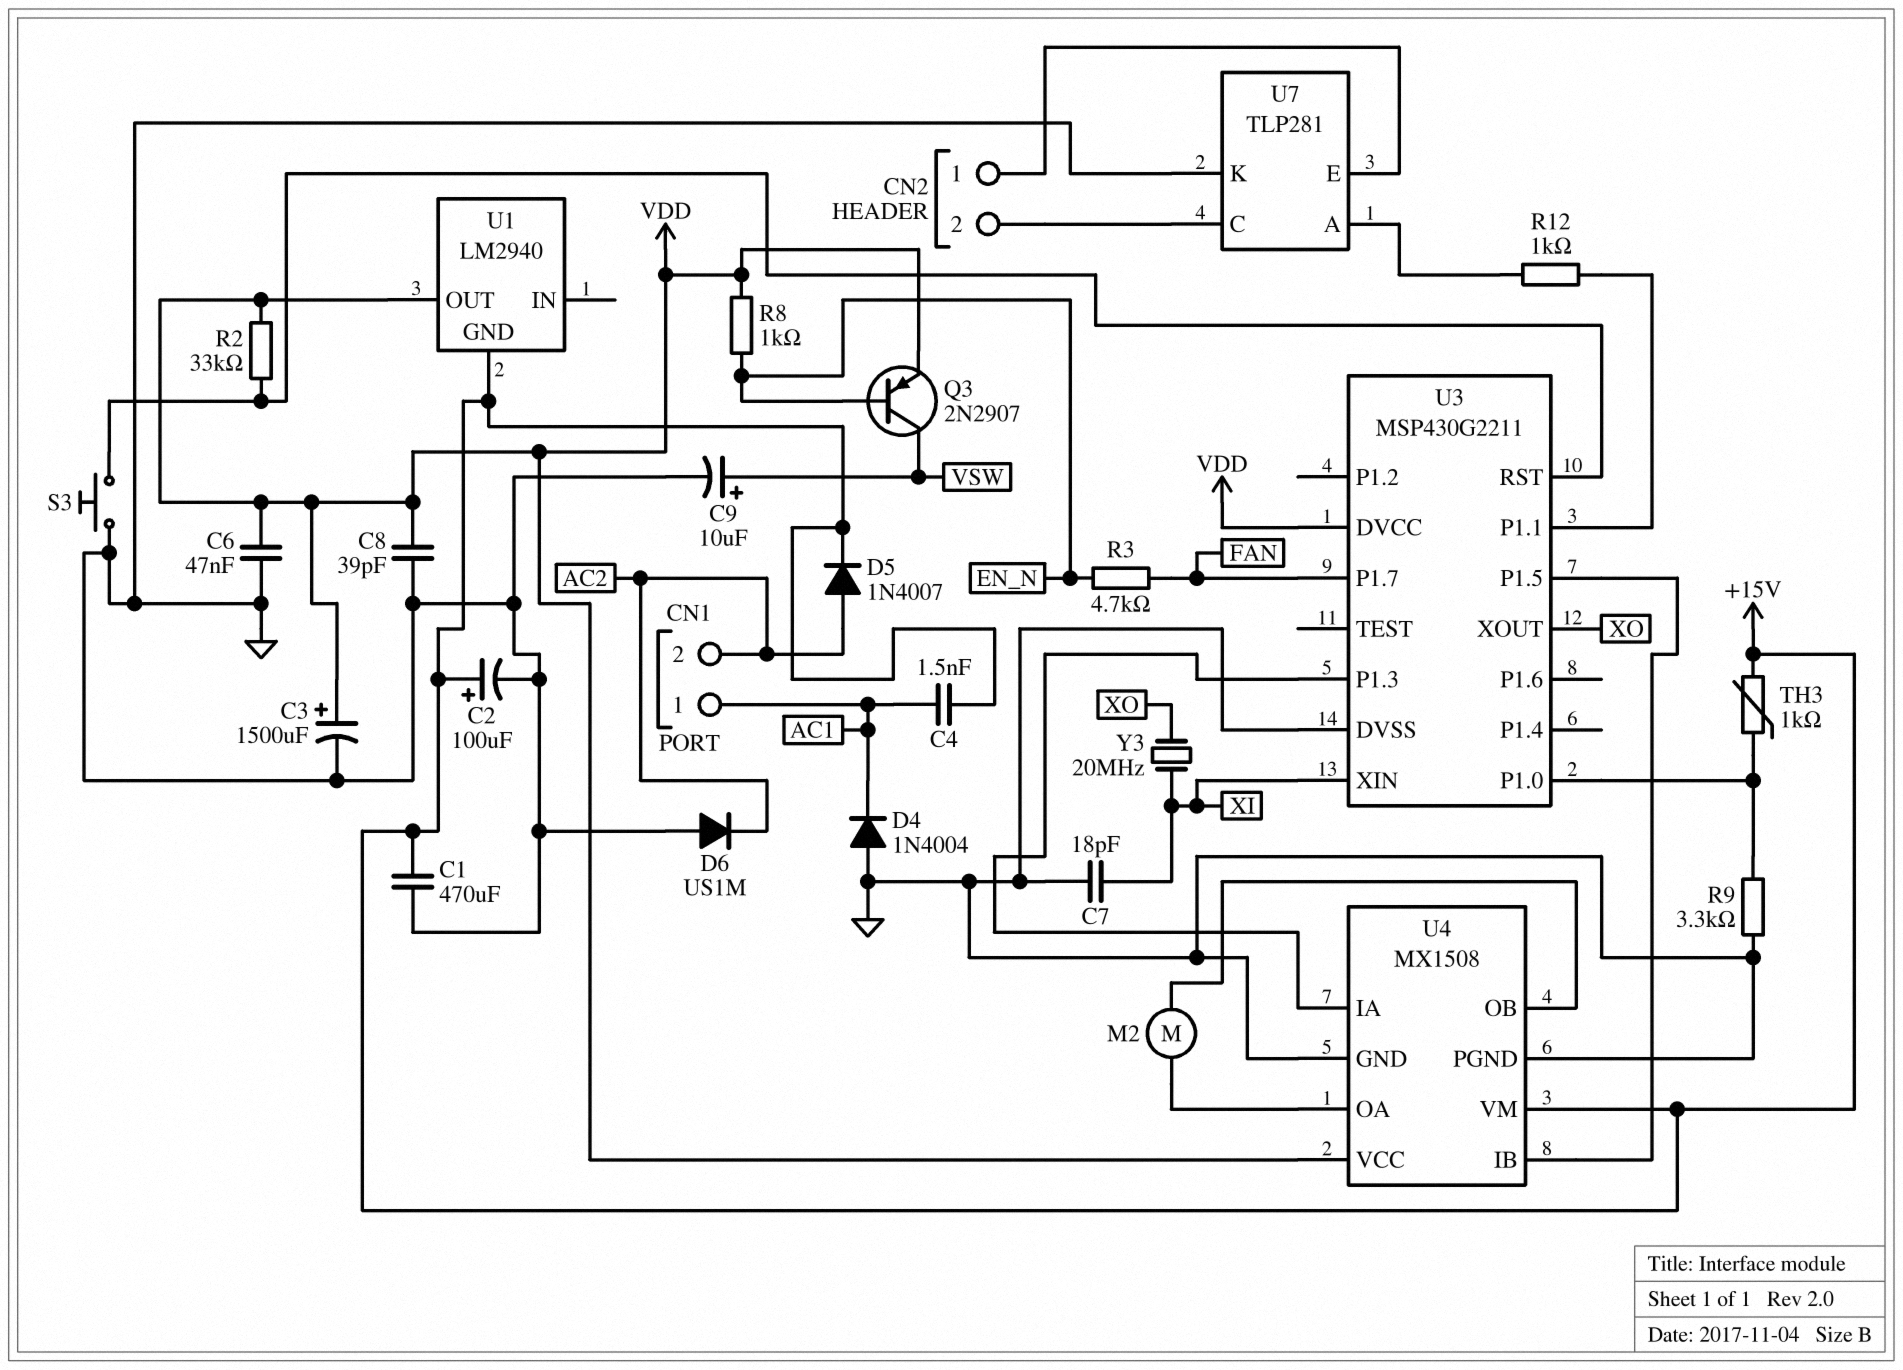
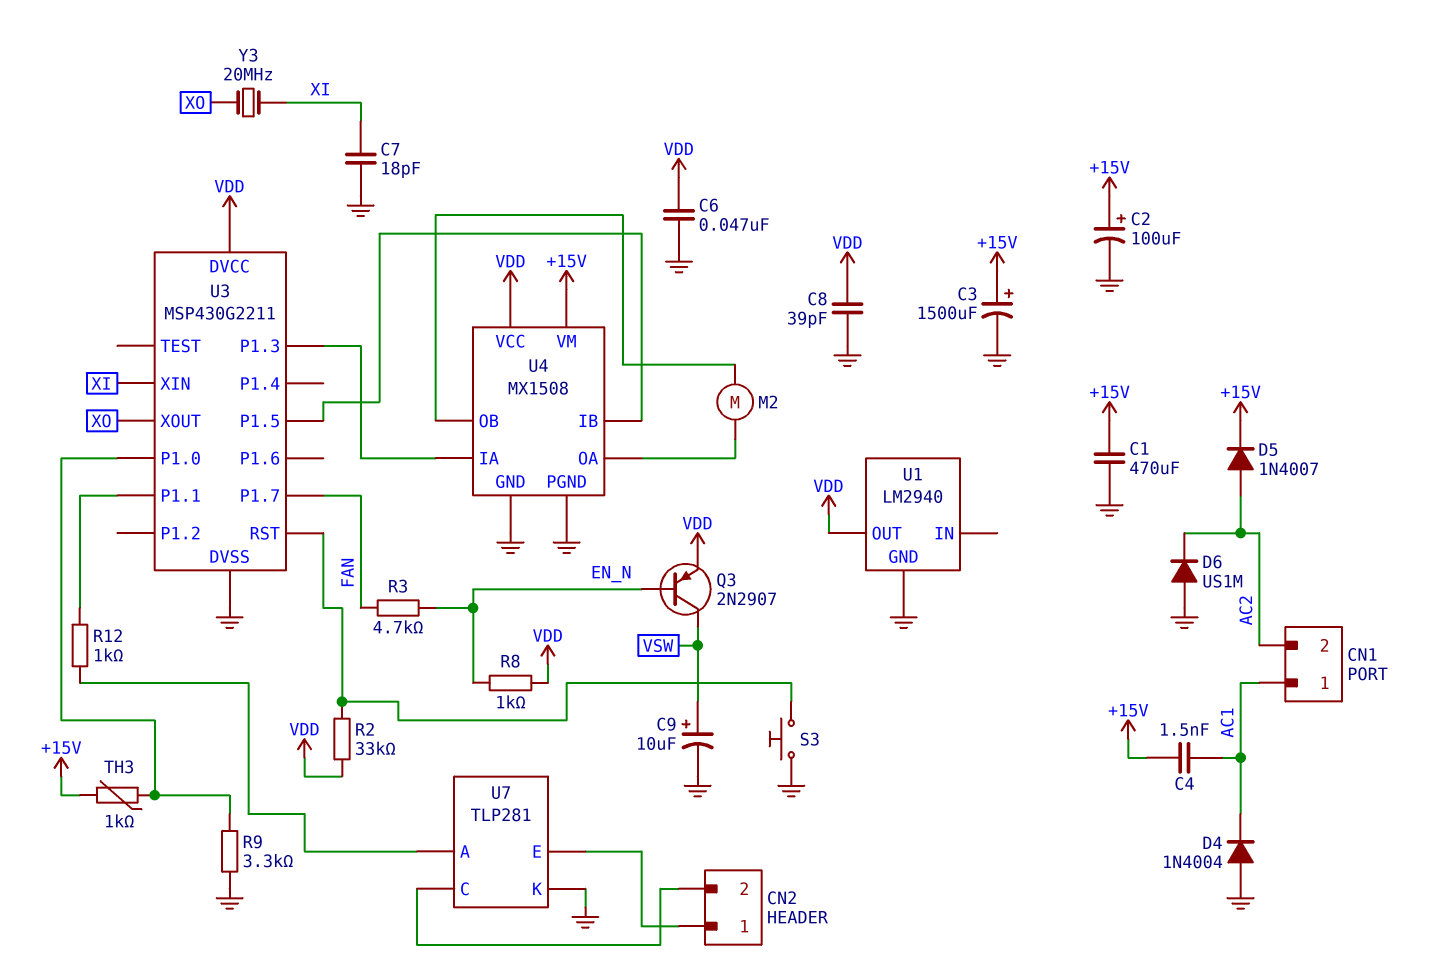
C3: 1500uF (plus VDD, minus GND) -> 1500uF (plus +15V, minus GND)
U1 pin GND: +15V -> GND

